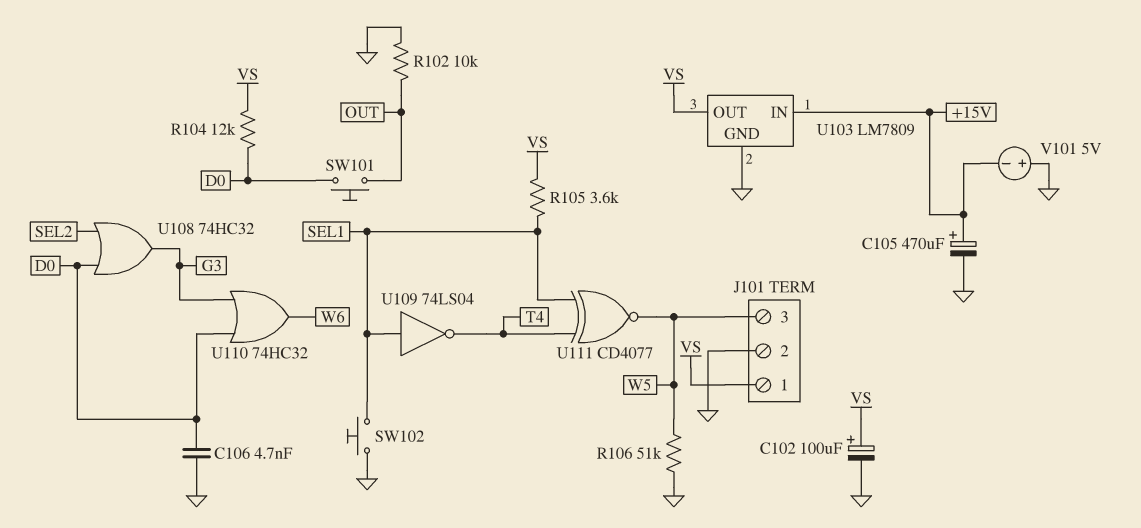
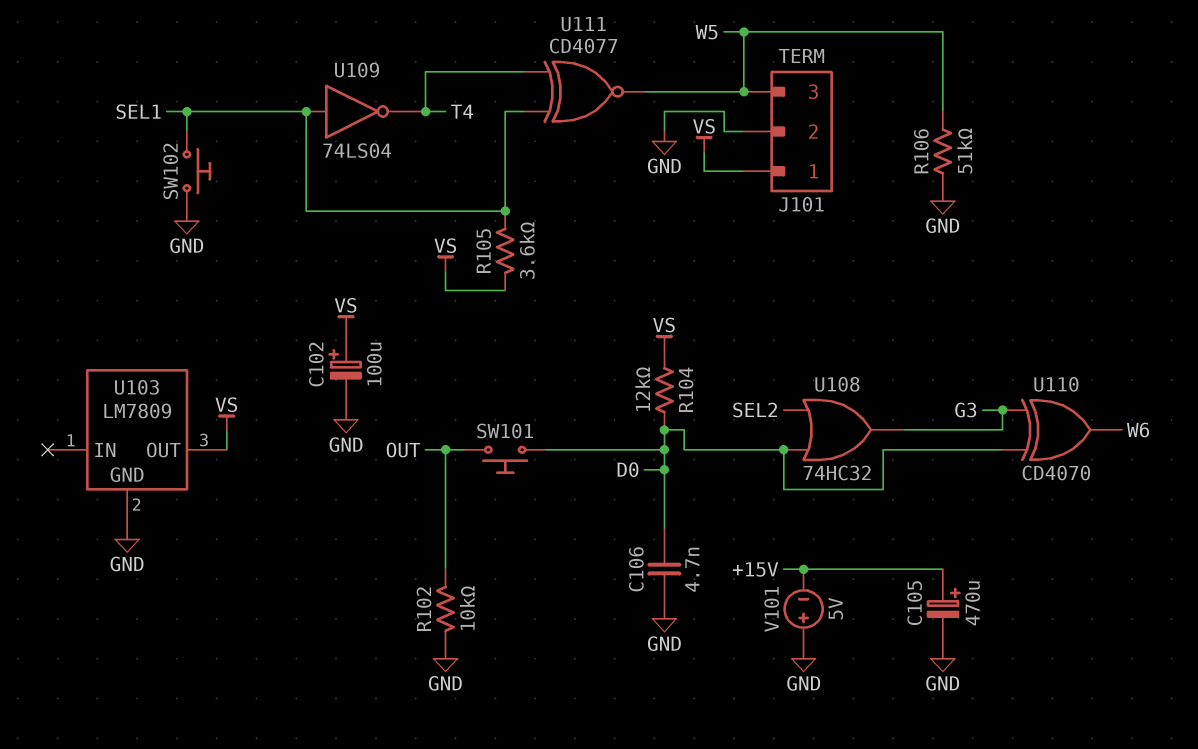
U103 pin IN: +15V -> none
U110: OR 74HC32 (in D0, in G3, out W6) -> XOR CD4070 (in D0, in G3, out W6)

